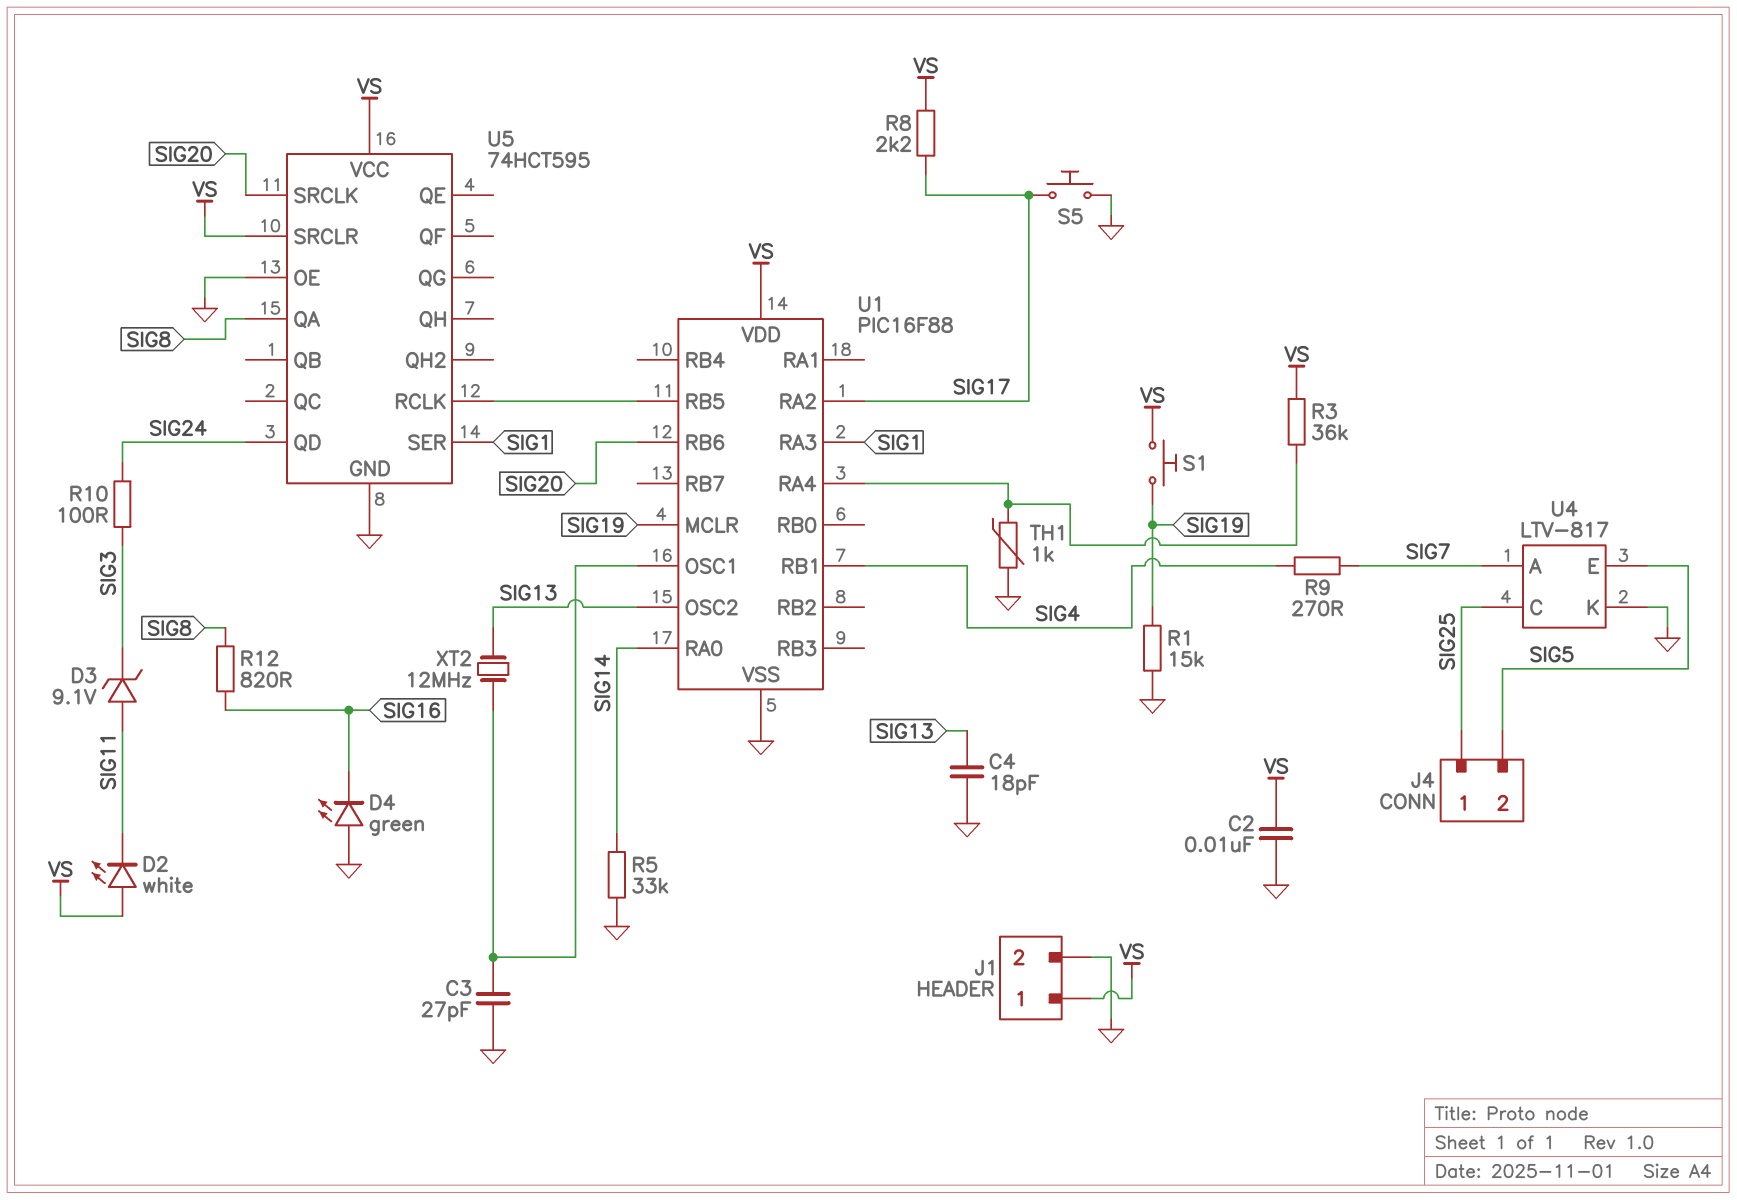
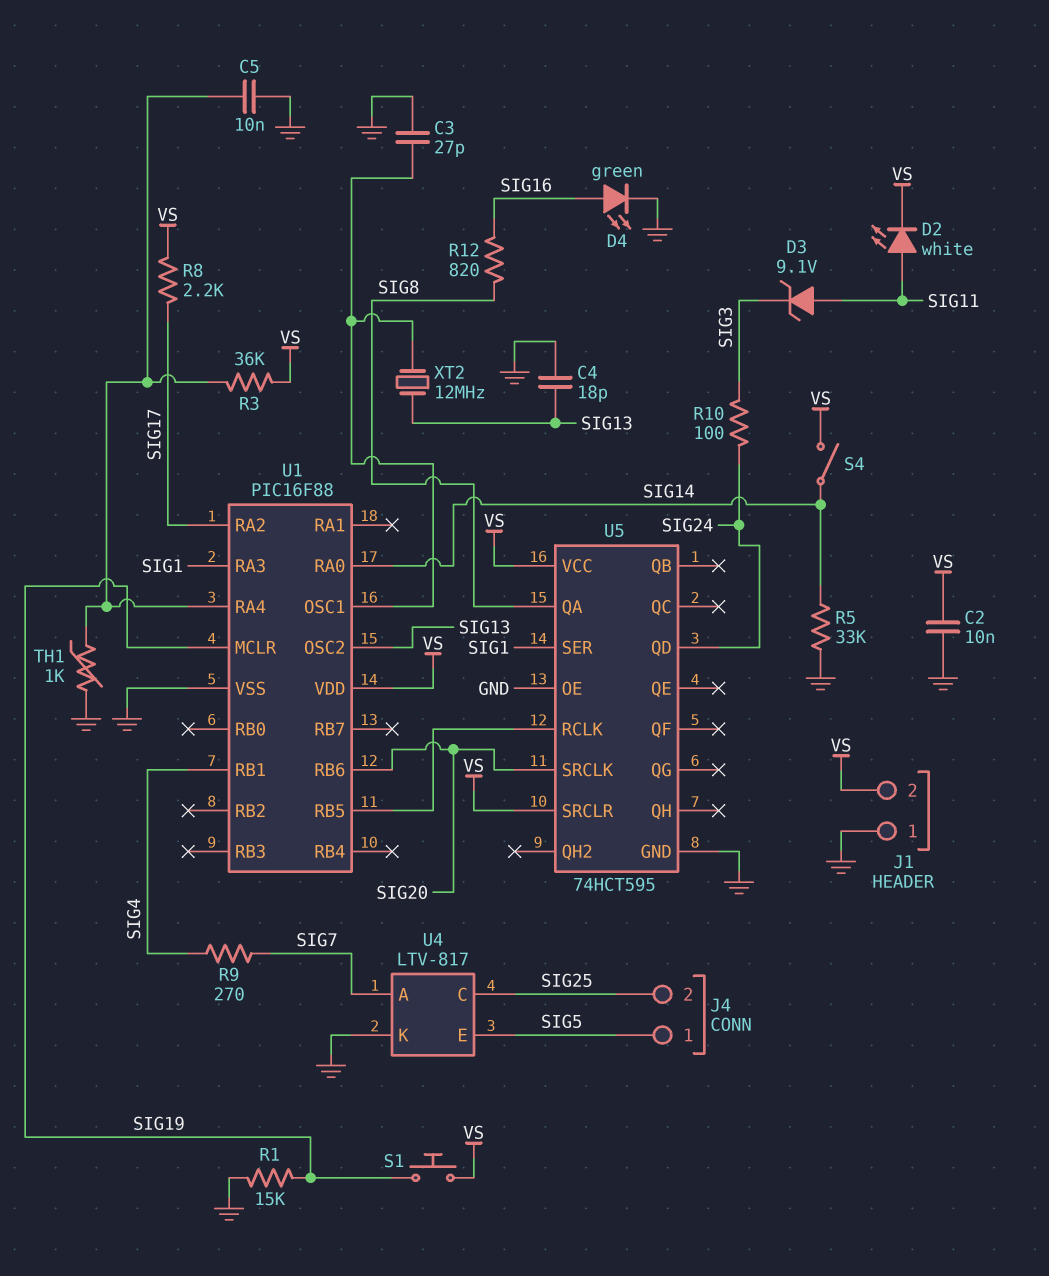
C5: none -> 10nF (GND, U1/RA4)
D2: LED white (A VS, K SIG11) -> LED white (A SIG11, K VS)
D4: LED green (A GND, K SIG16) -> LED green (A SIG16, K GND)
J1 pin 1: VS -> GND
J1 pin 2: GND -> VS
J4 pin 1: SIG25 -> SIG5
J4 pin 2: SIG5 -> SIG25
S4: none -> switch (SIG14, VS)
S5: button (GND, SIG17) -> none

